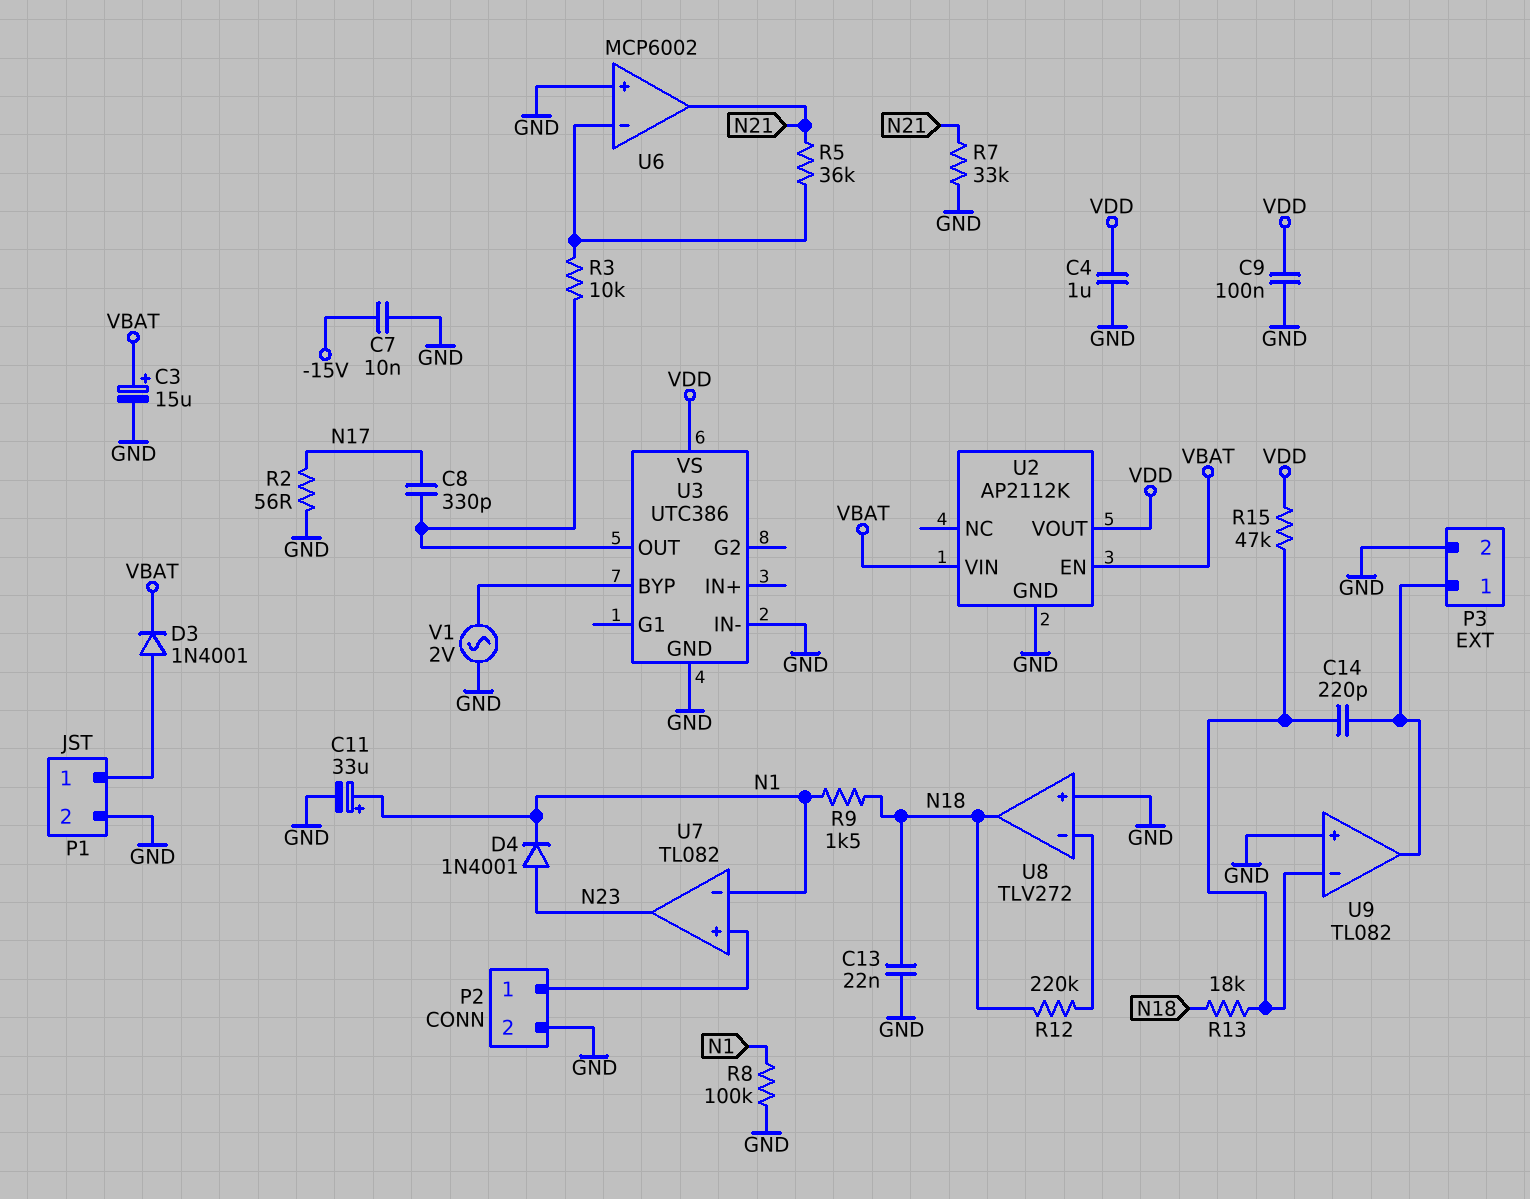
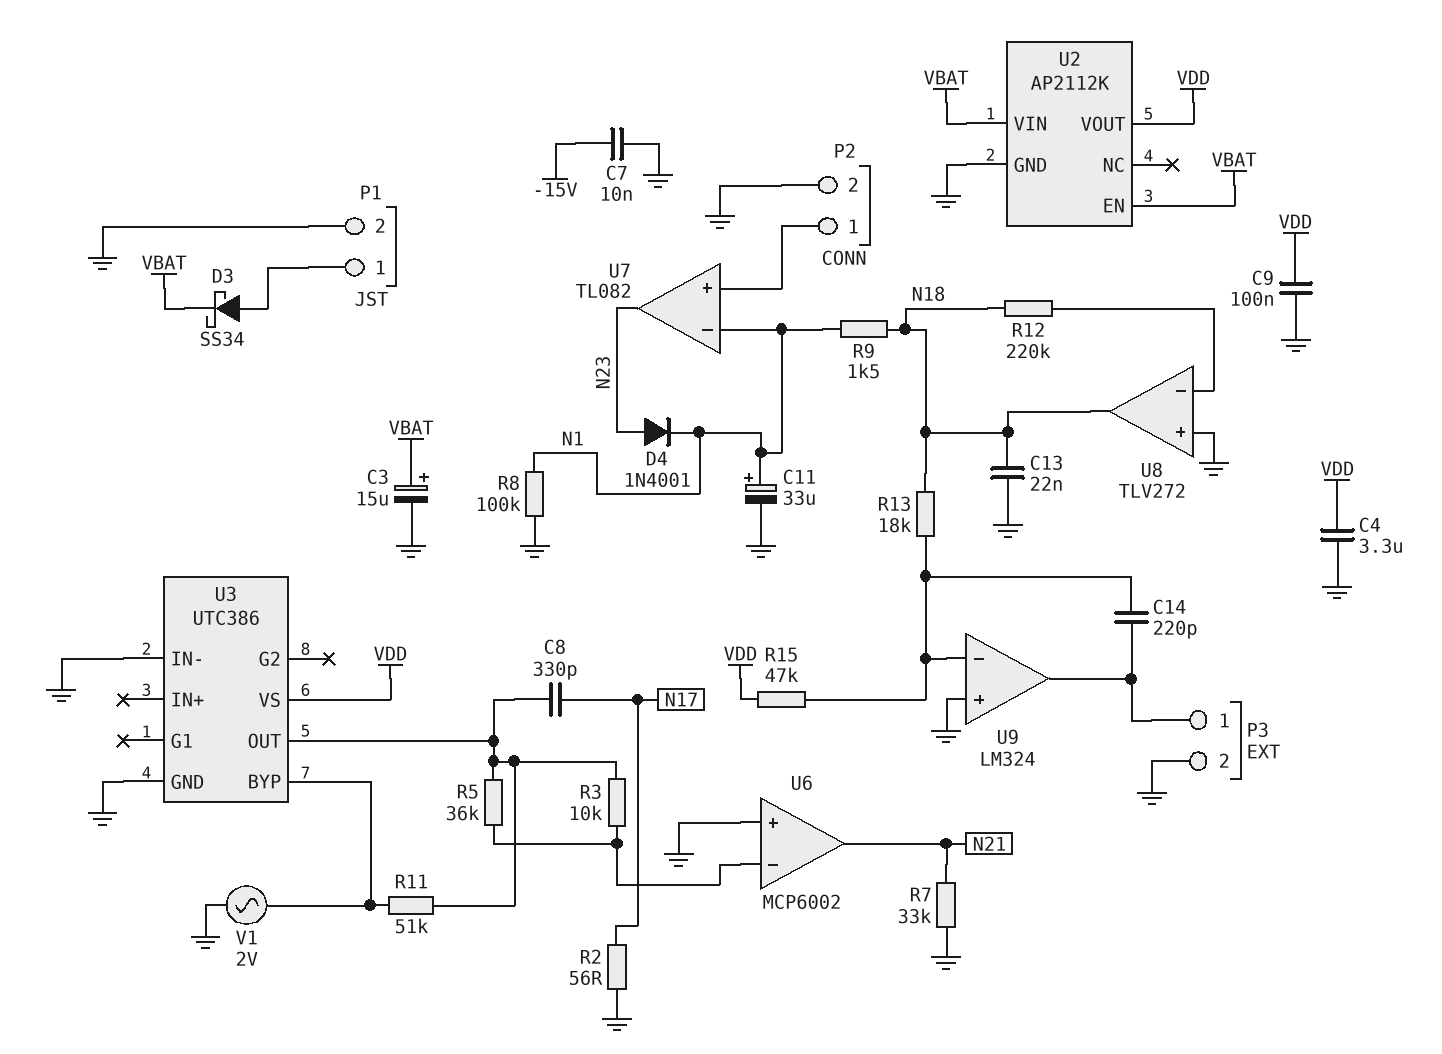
C4: 1uF (GND, VDD) -> 3.3uF (GND, VDD)
D3: diode 1N4001 (A P1/1, K VBAT) -> schottky SS34 (A P1/1, K VBAT)
R5: 36k (N21, U6/in-) -> 36k (U3/OUT, U6/in-)
R11: none -> 51k (U3/BYP, U3/OUT)
U9: TL082 -> LM324

